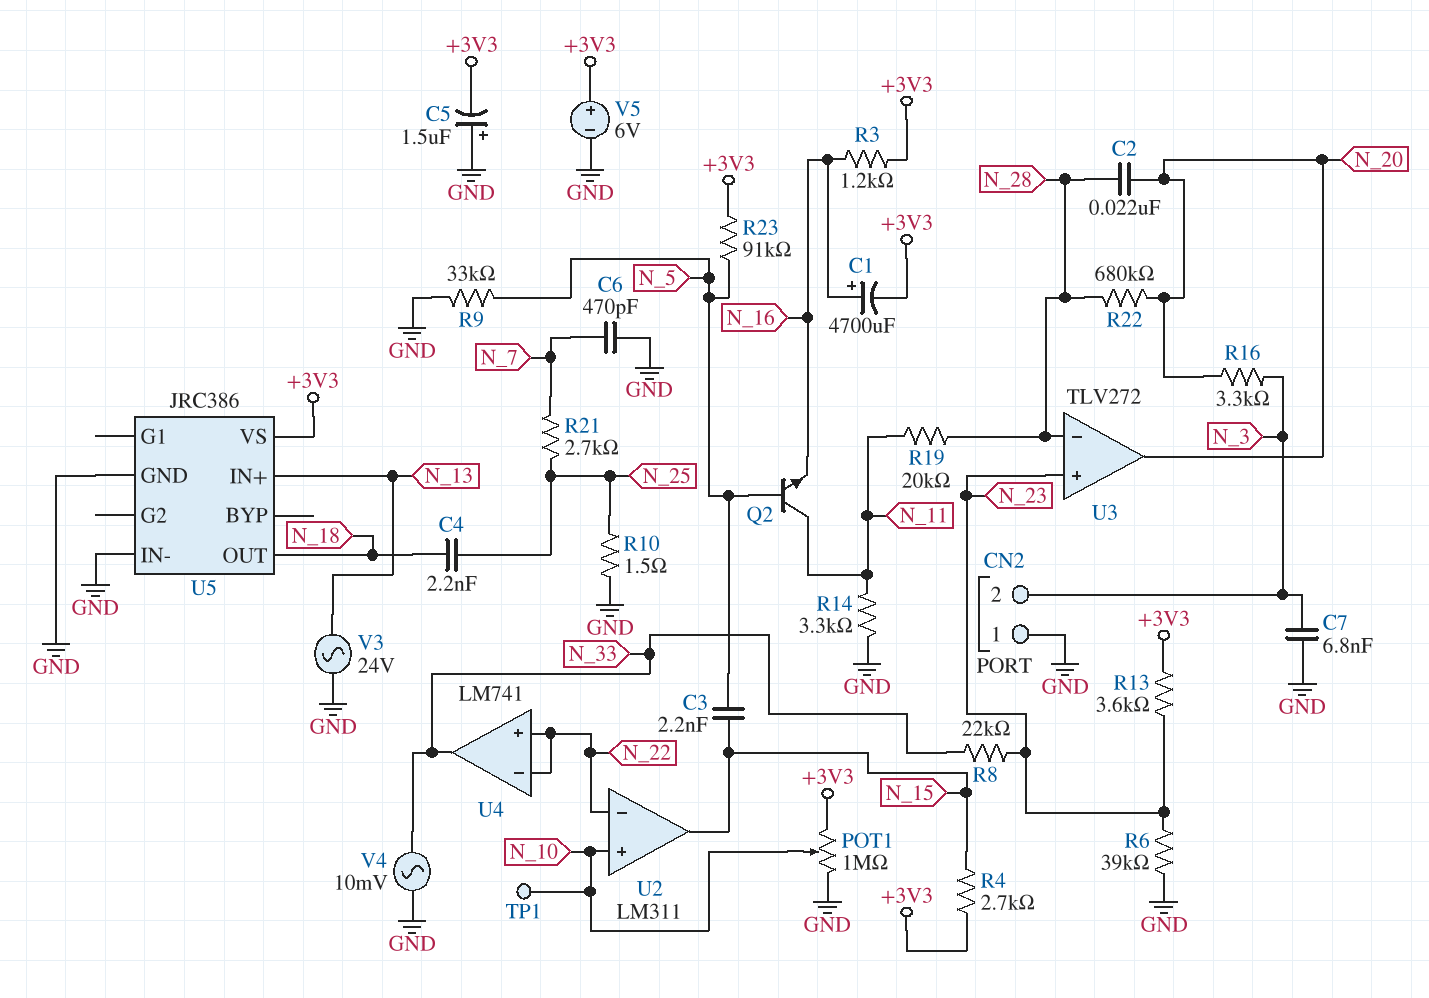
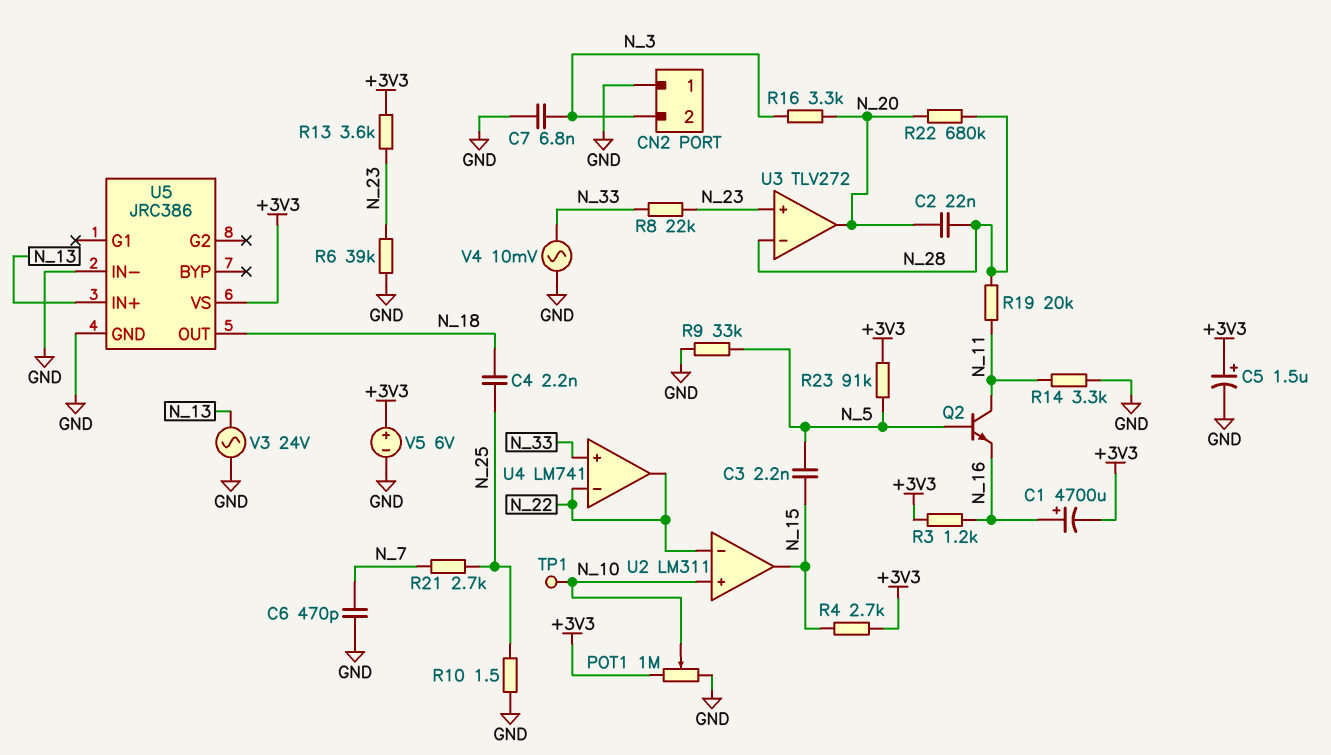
C5: 1.5uF (plus GND, minus +3V3) -> 1.5uF (plus +3V3, minus GND)
U4 pin in+: N_22 -> N_33
U4 pin out: N_33 -> N_22

